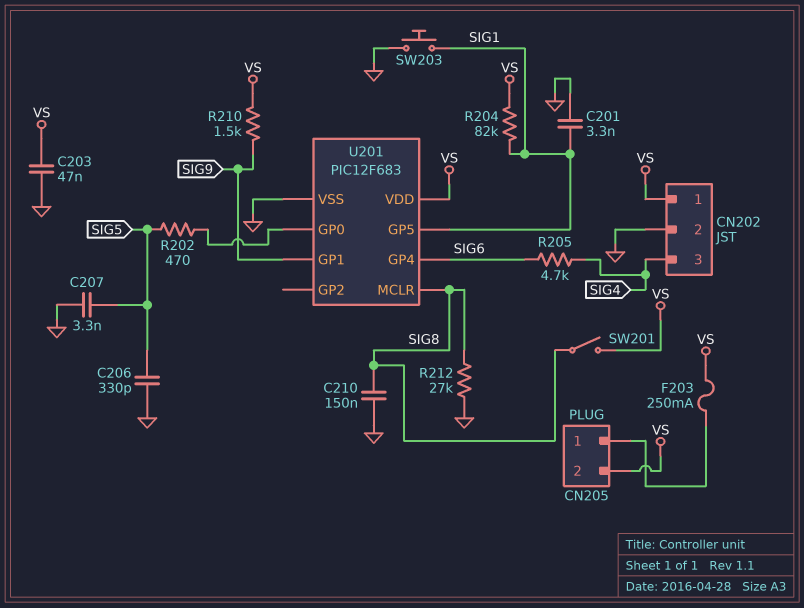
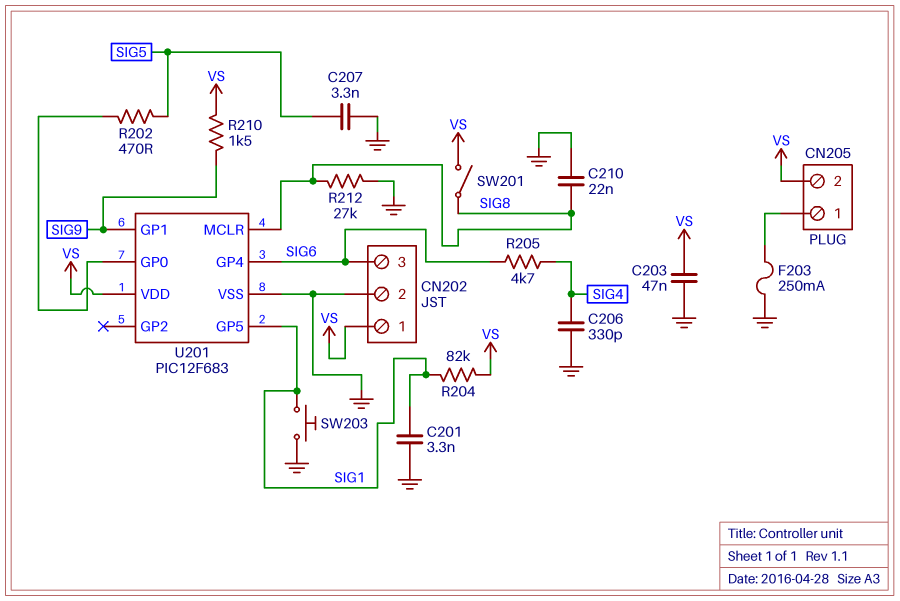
C206: 330pF (GND, SIG5) -> 330pF (GND, SIG4)
C210: 150nF (GND, SIG8) -> 22nF (GND, SIG8)
CN202 pin 3: SIG4 -> SIG6
F203: 250mA (CN205/1, VS) -> 250mA (CN205/1, GND)

